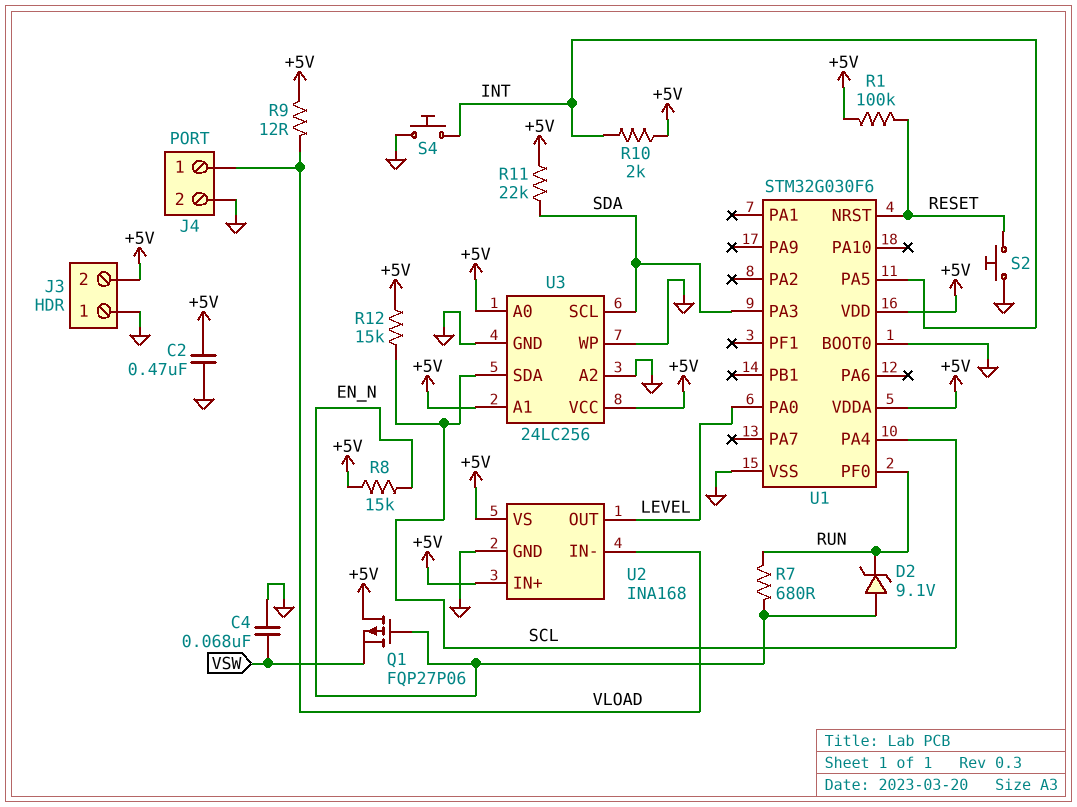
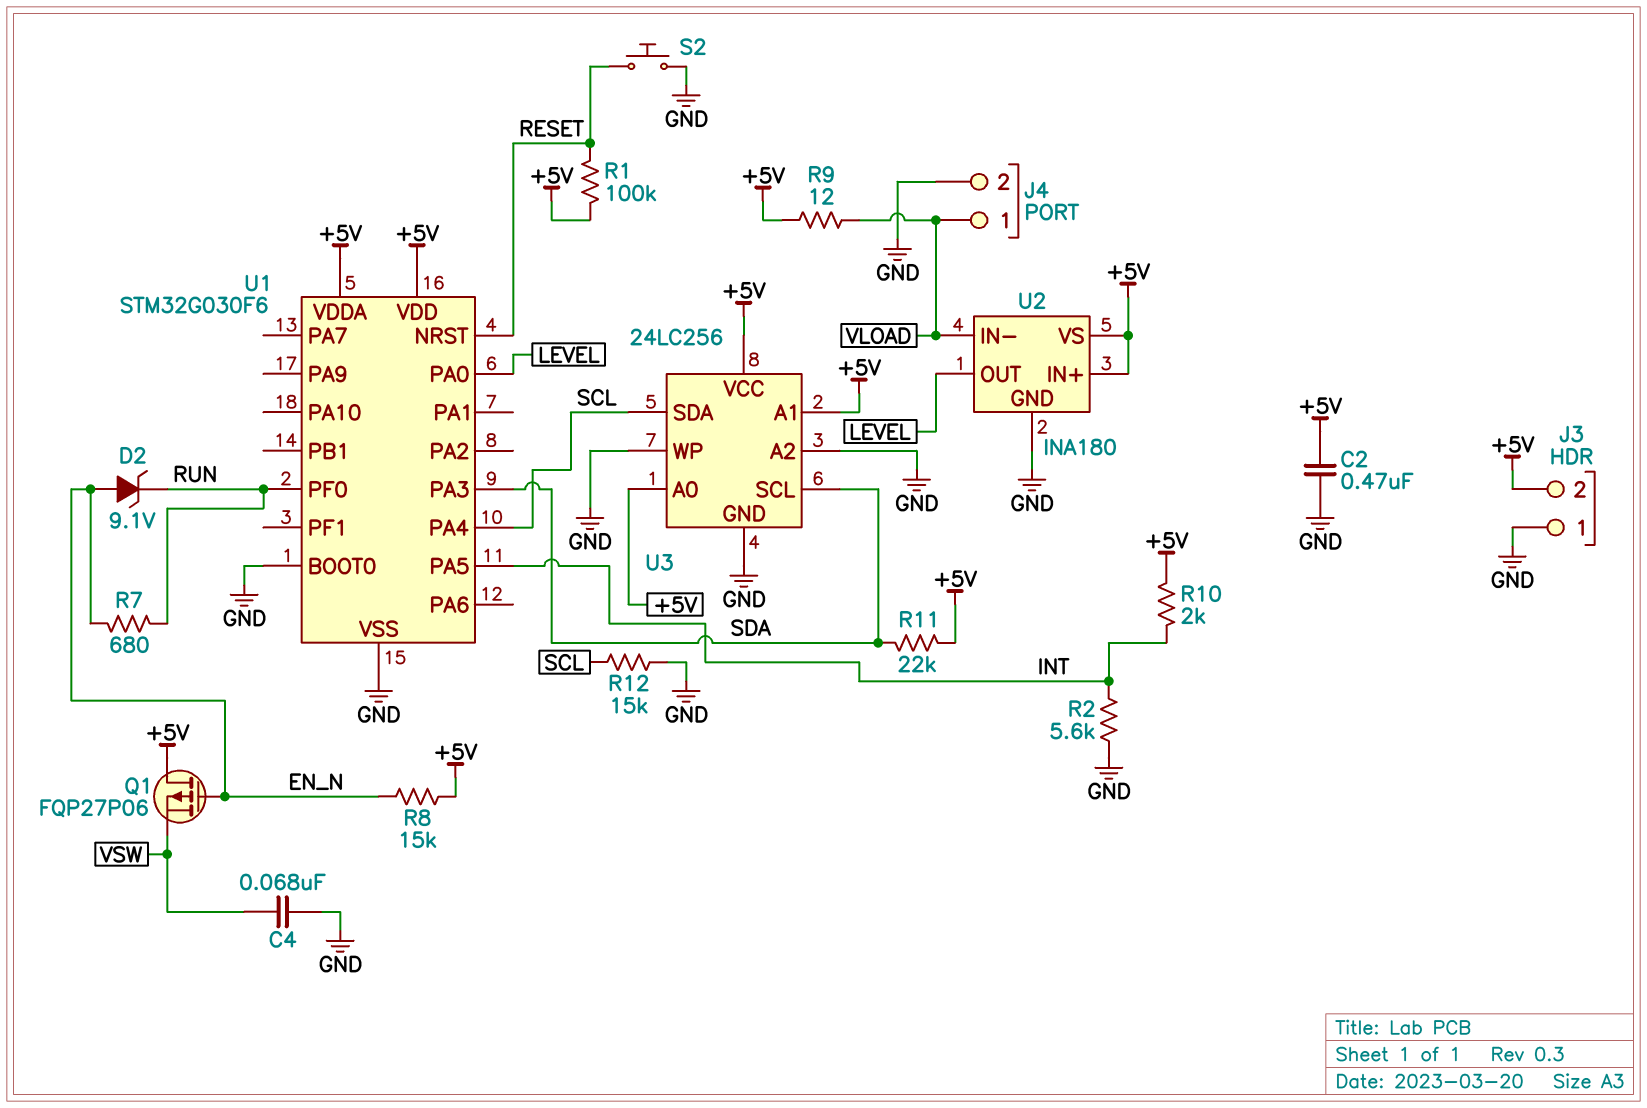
R2: none -> 5.6k (GND, INT)
R12: 15k (+5V, SCL) -> 15k (GND, SCL)
S4: button (GND, INT) -> none
U2: INA168 -> INA180

